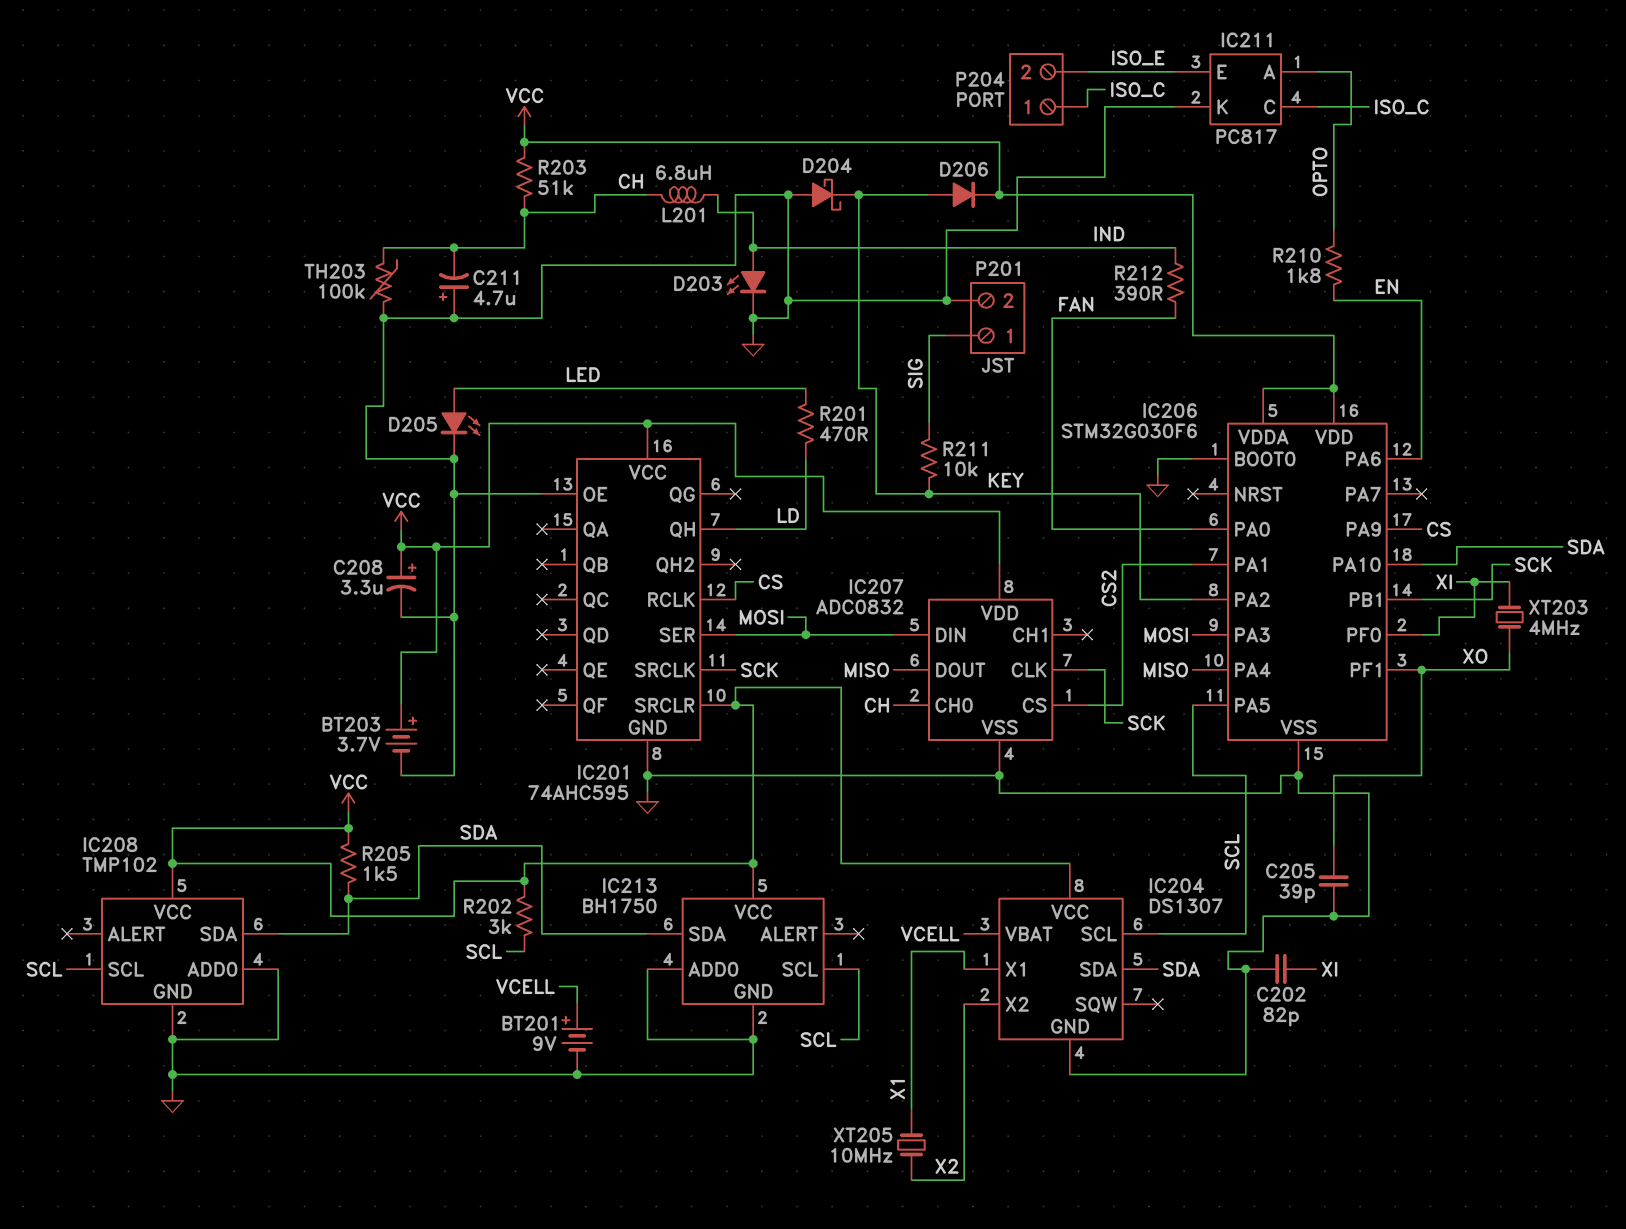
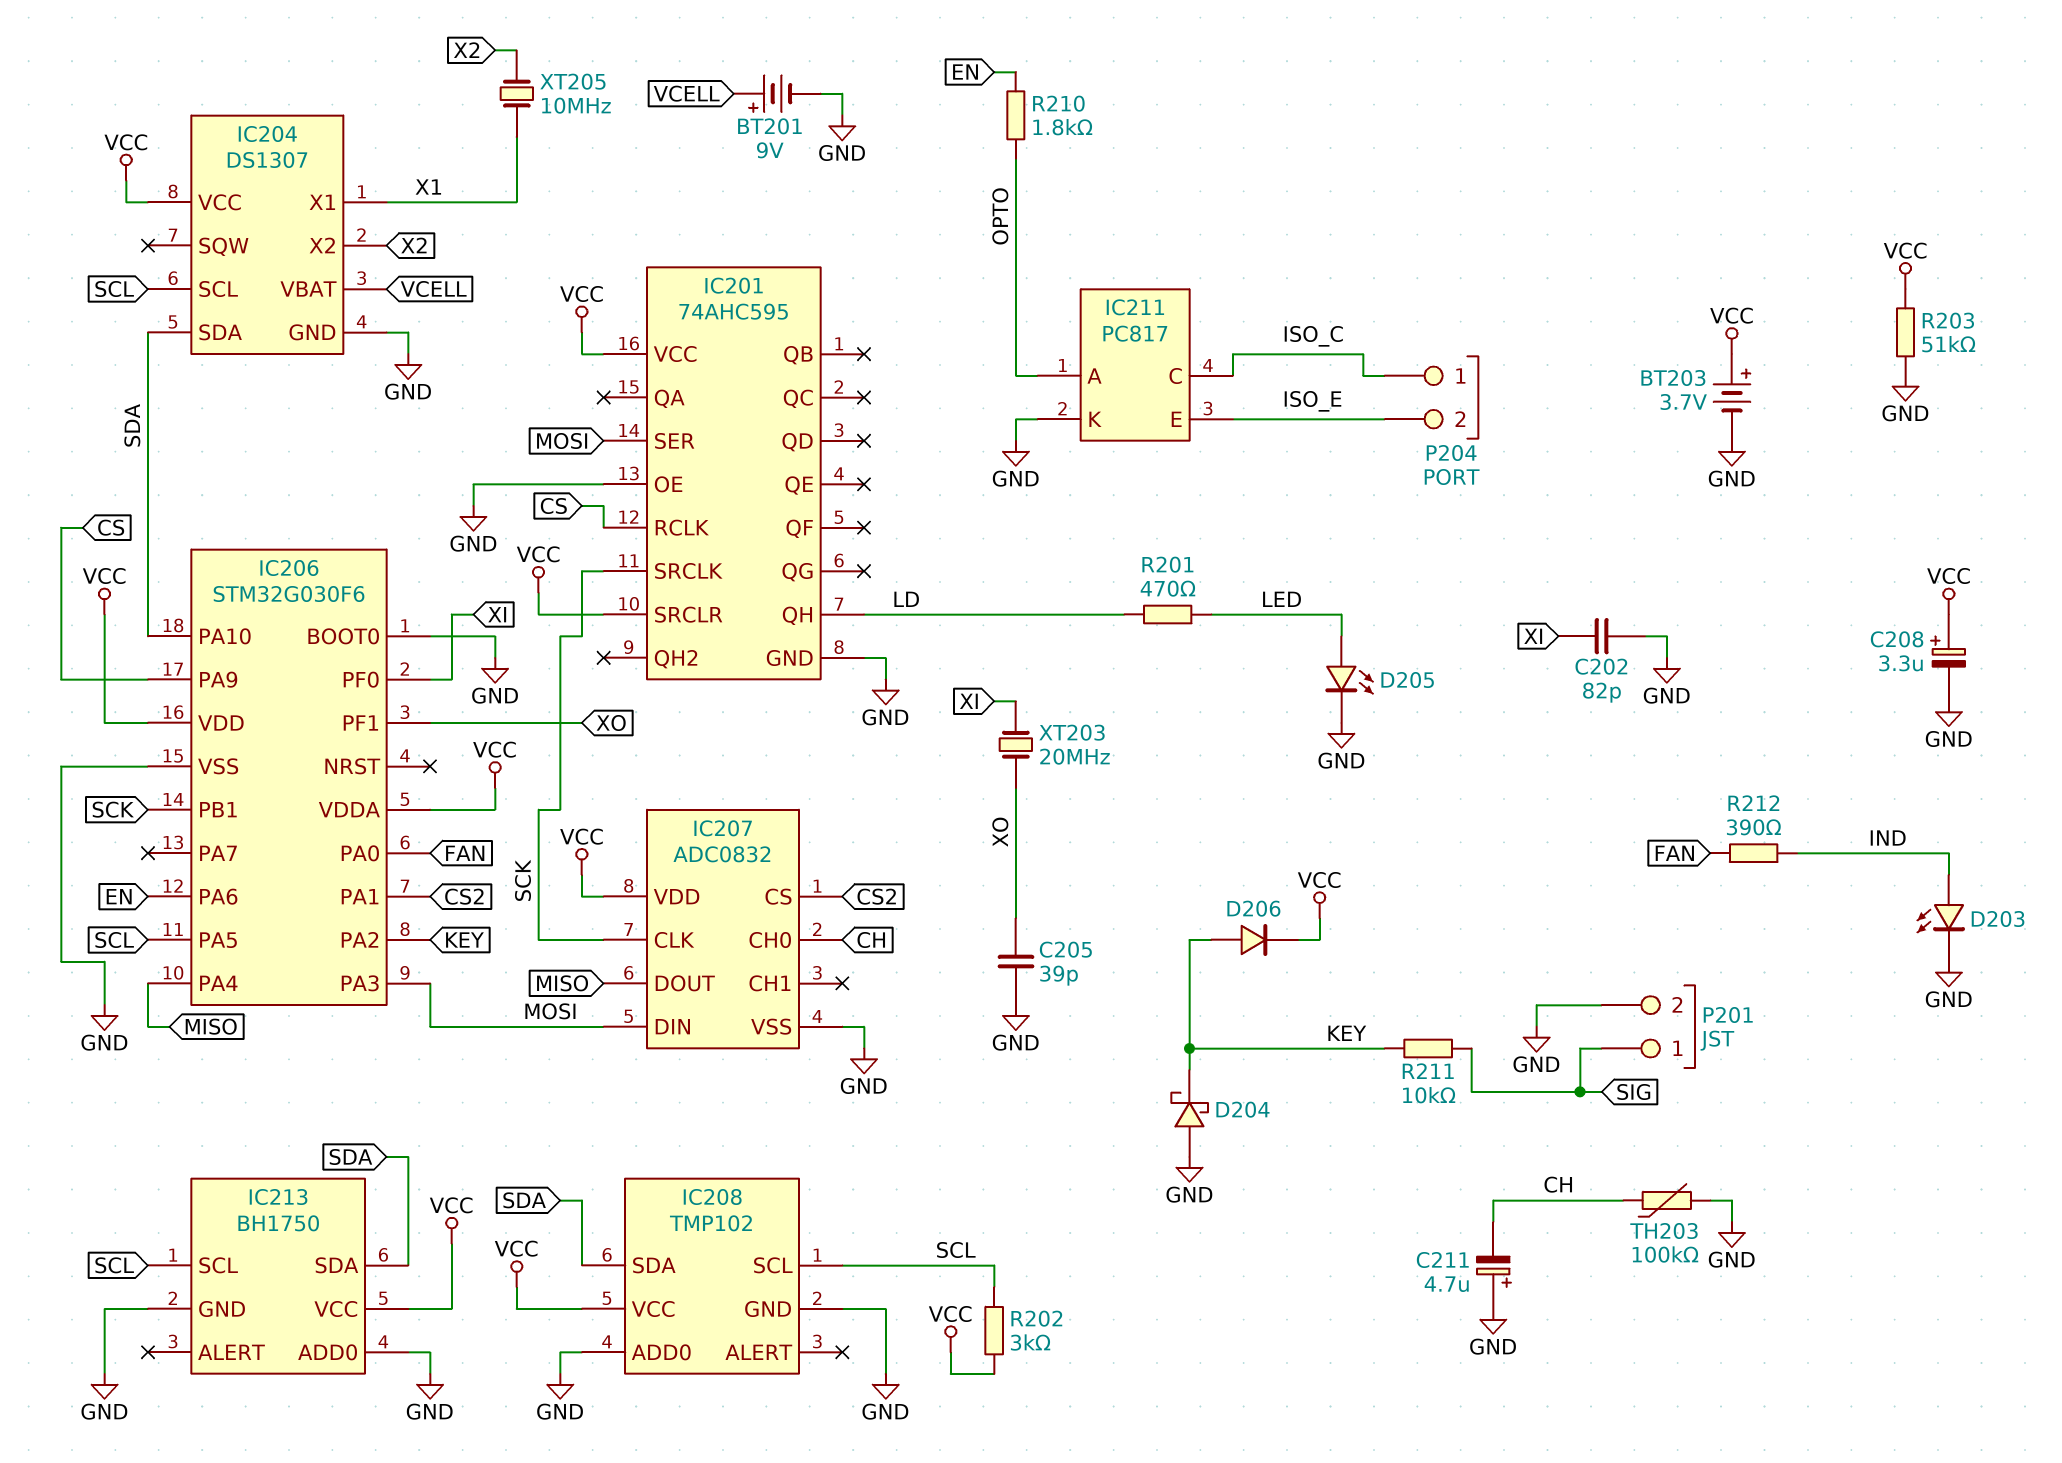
L201: 6.8uH (CH, IND) -> none
R203: 51k (CH, VCC) -> 51k (GND, VCC)
R205: 1.5k (SDA, VCC) -> none
XT203: 4MHz (XI, XO) -> 20MHz (XI, XO)

